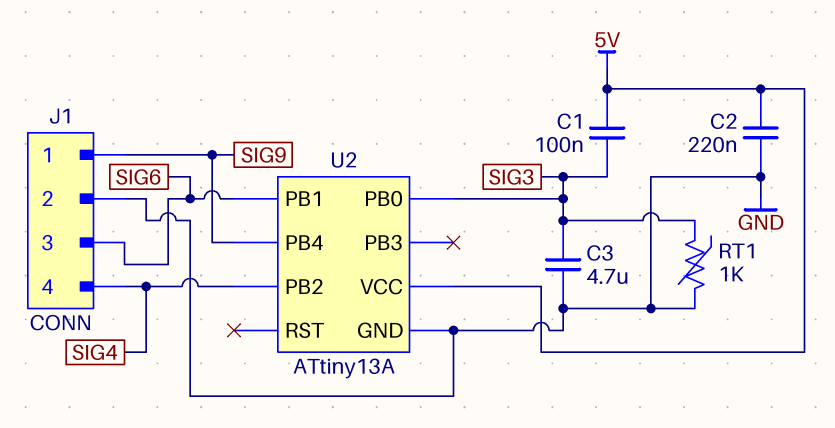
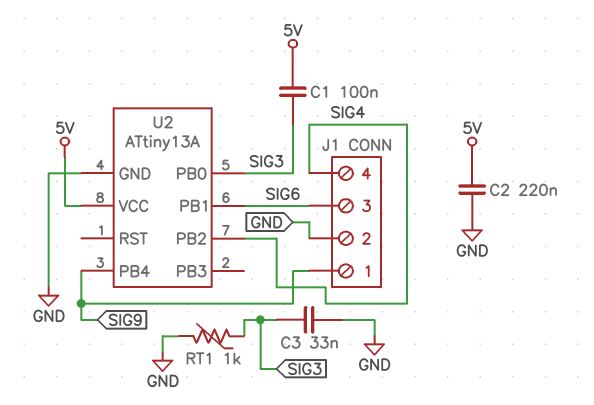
C3: 4.7uF (GND, SIG3) -> 33nF (GND, SIG3)

